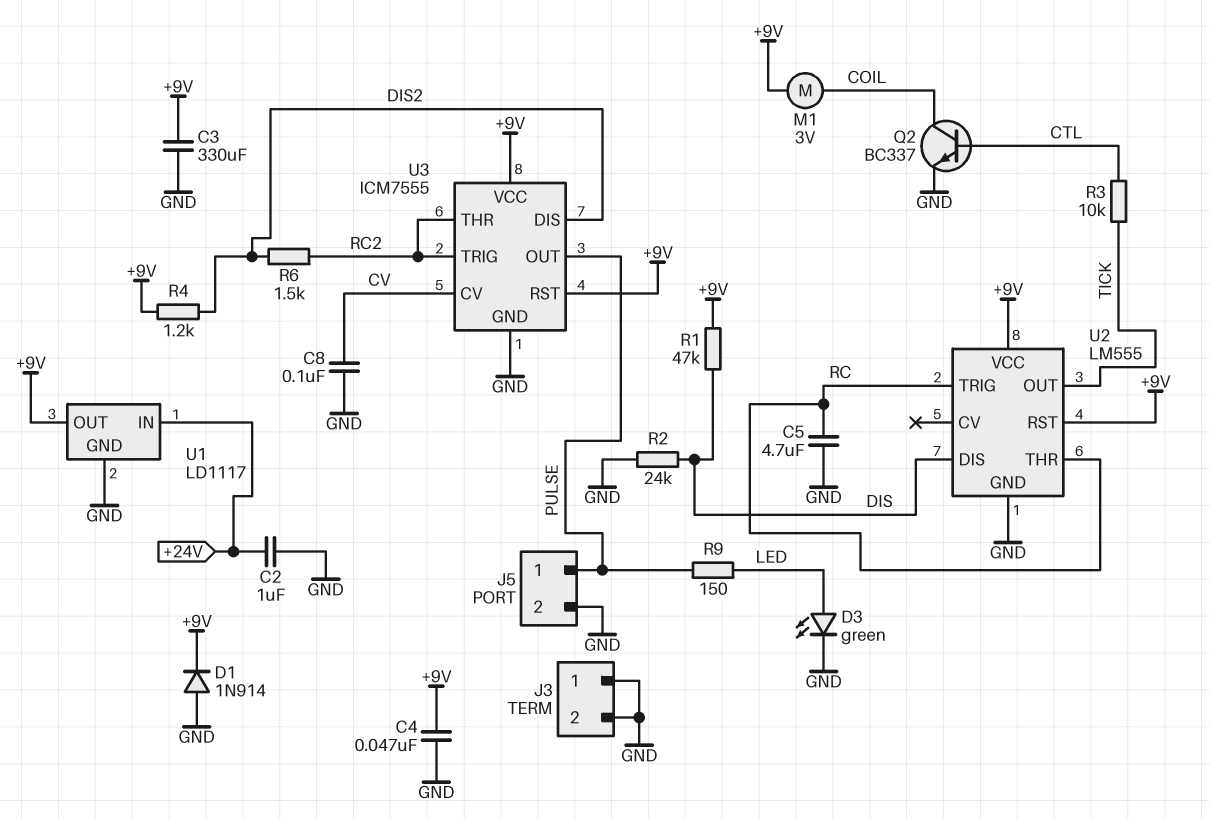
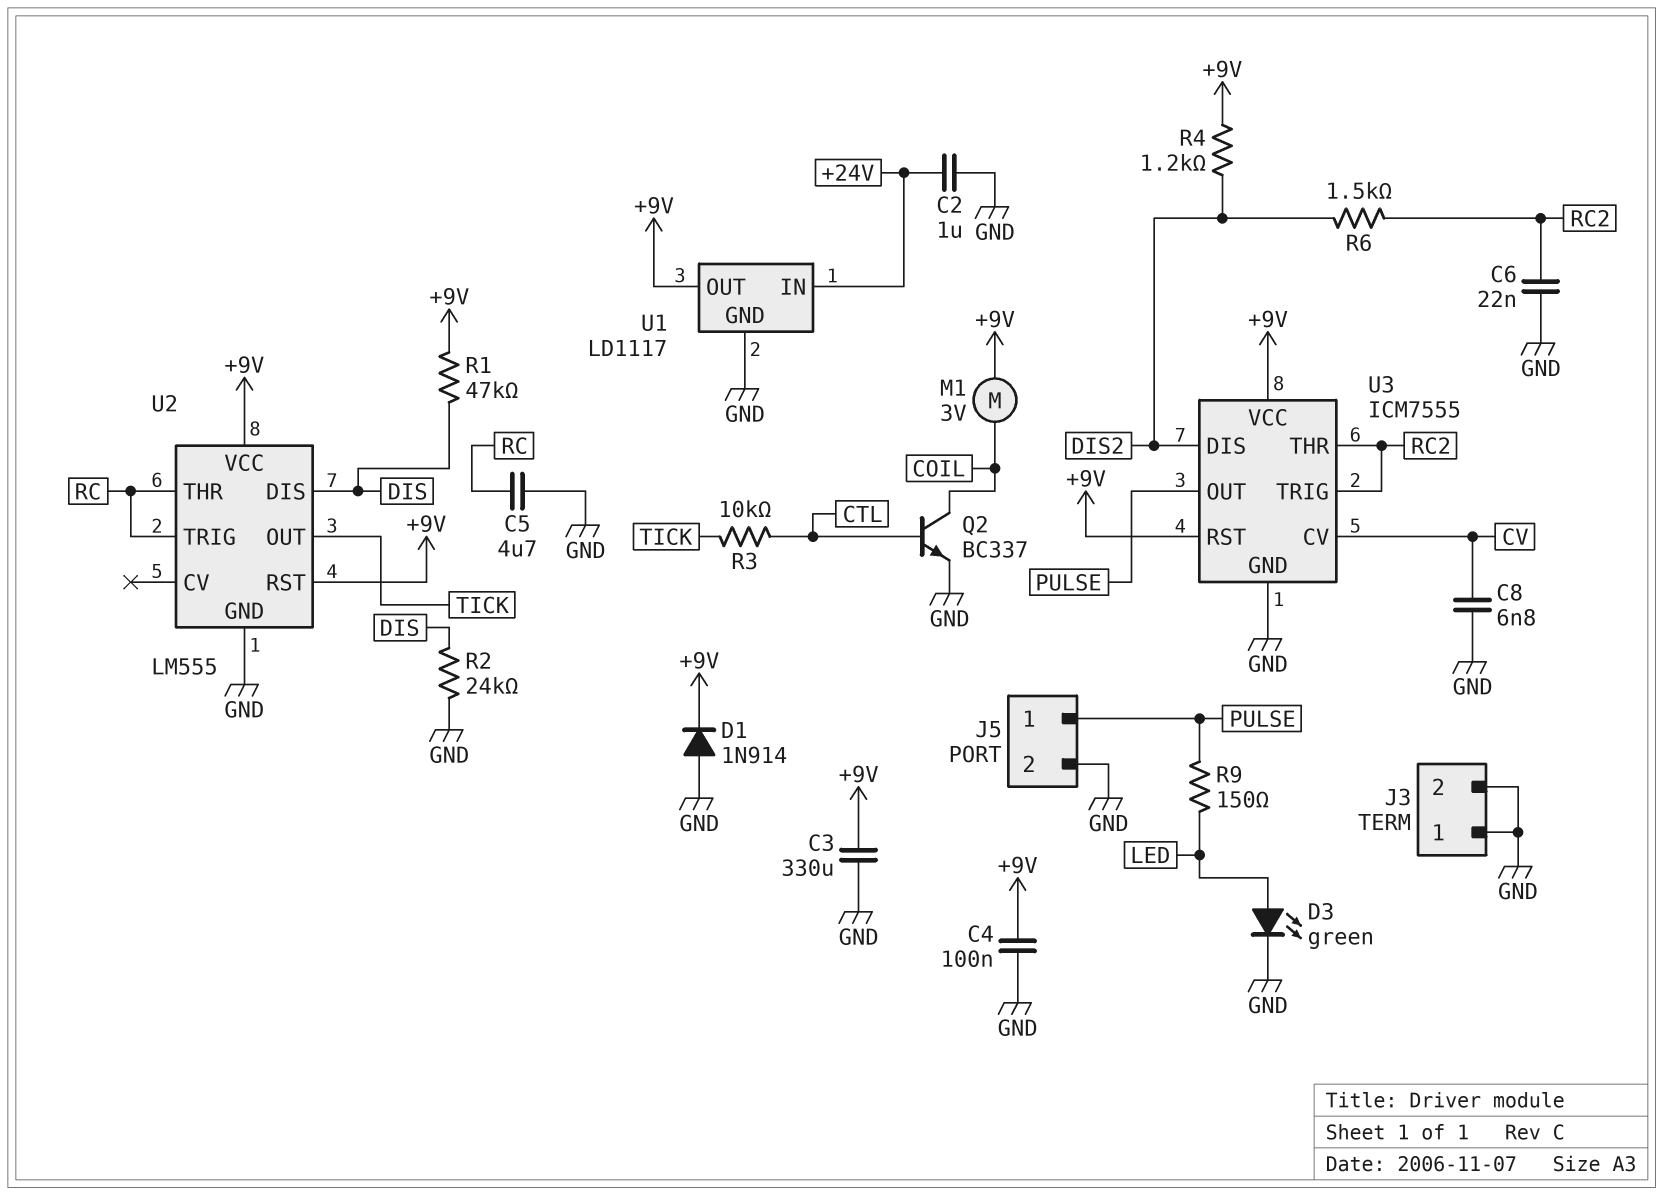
C4: 47nF (+9V, GND) -> 100nF (+9V, GND)
C6: none -> 22nF (GND, RC2)
C8: 100nF (CV, GND) -> 6.8nF (CV, GND)

